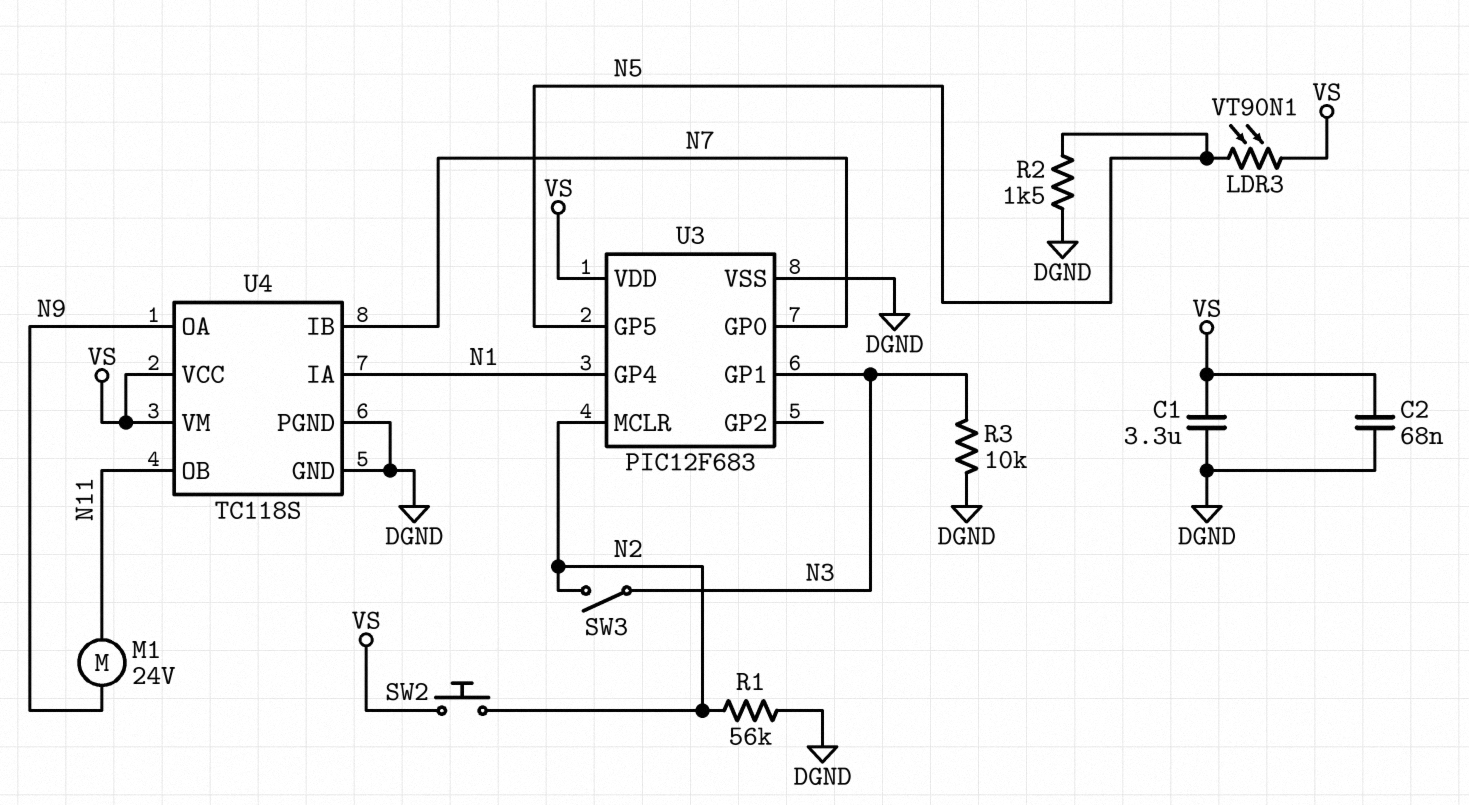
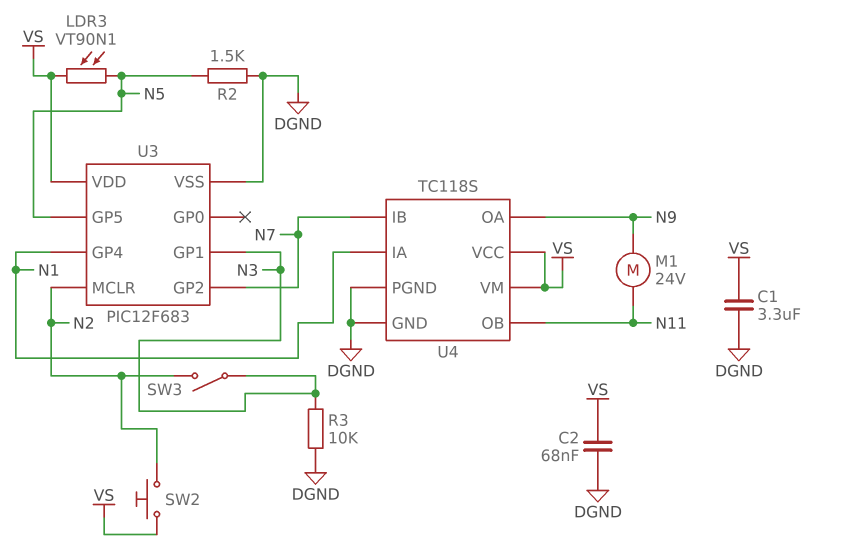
R1: 56k (DGND, N2) -> none
U3 pin GP0: N7 -> none
U3 pin GP2: none -> N7

